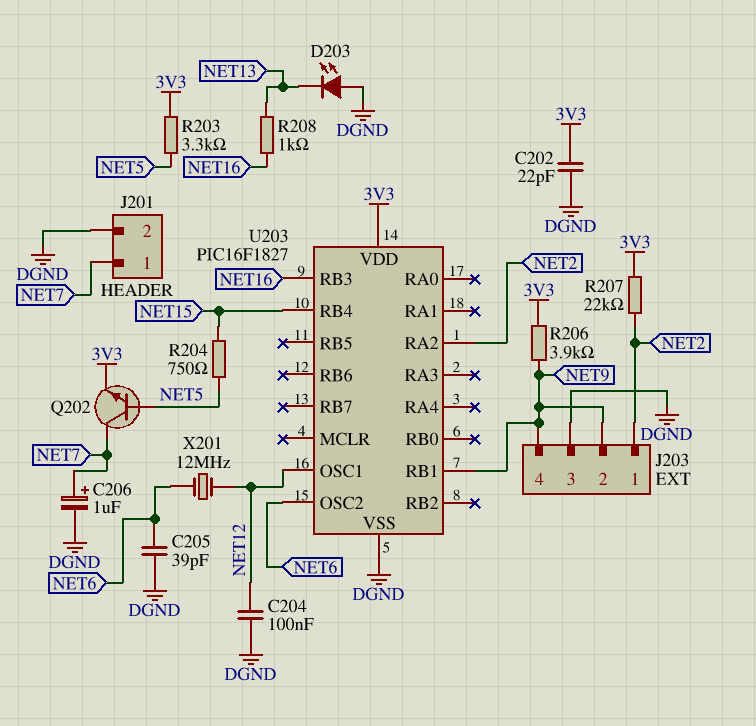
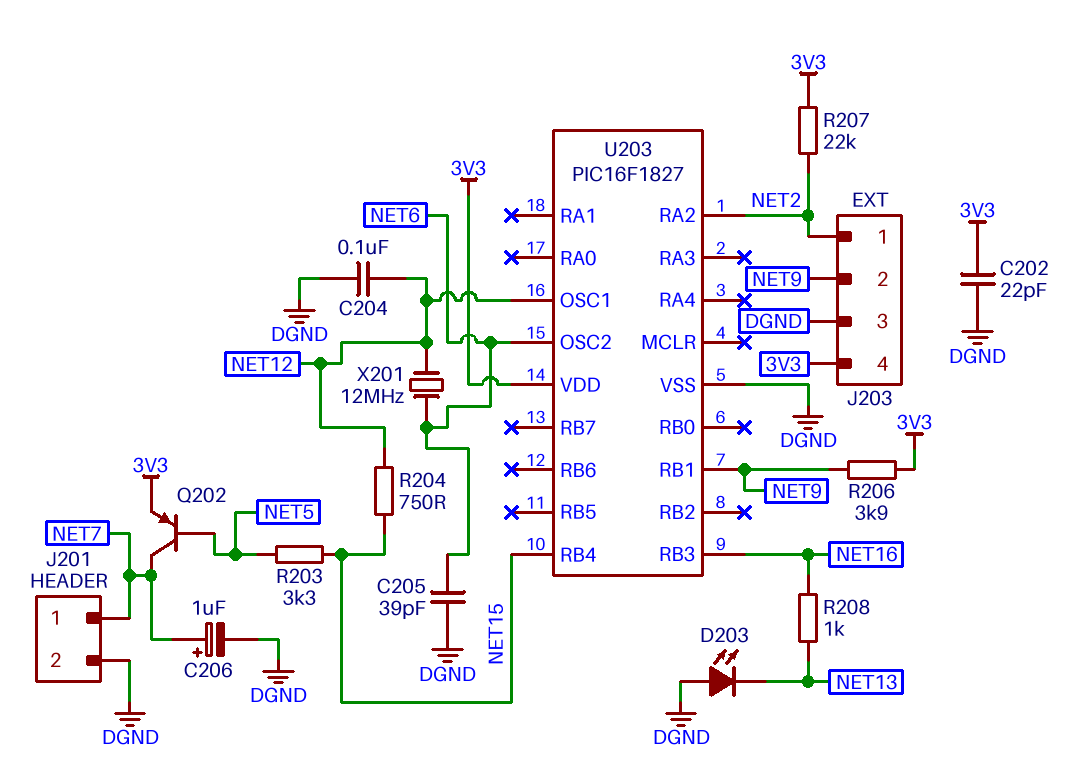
J203 pin 4: NET9 -> 3V3
Q202: NPN (B NET5, C NET7, E 3V3) -> PNP (B NET5, C NET7, E 3V3)
R203: 3.3k (3V3, NET5) -> 3.3k (NET5, NET15)
R204: 750 (NET5, NET15) -> 750 (NET12, NET15)

